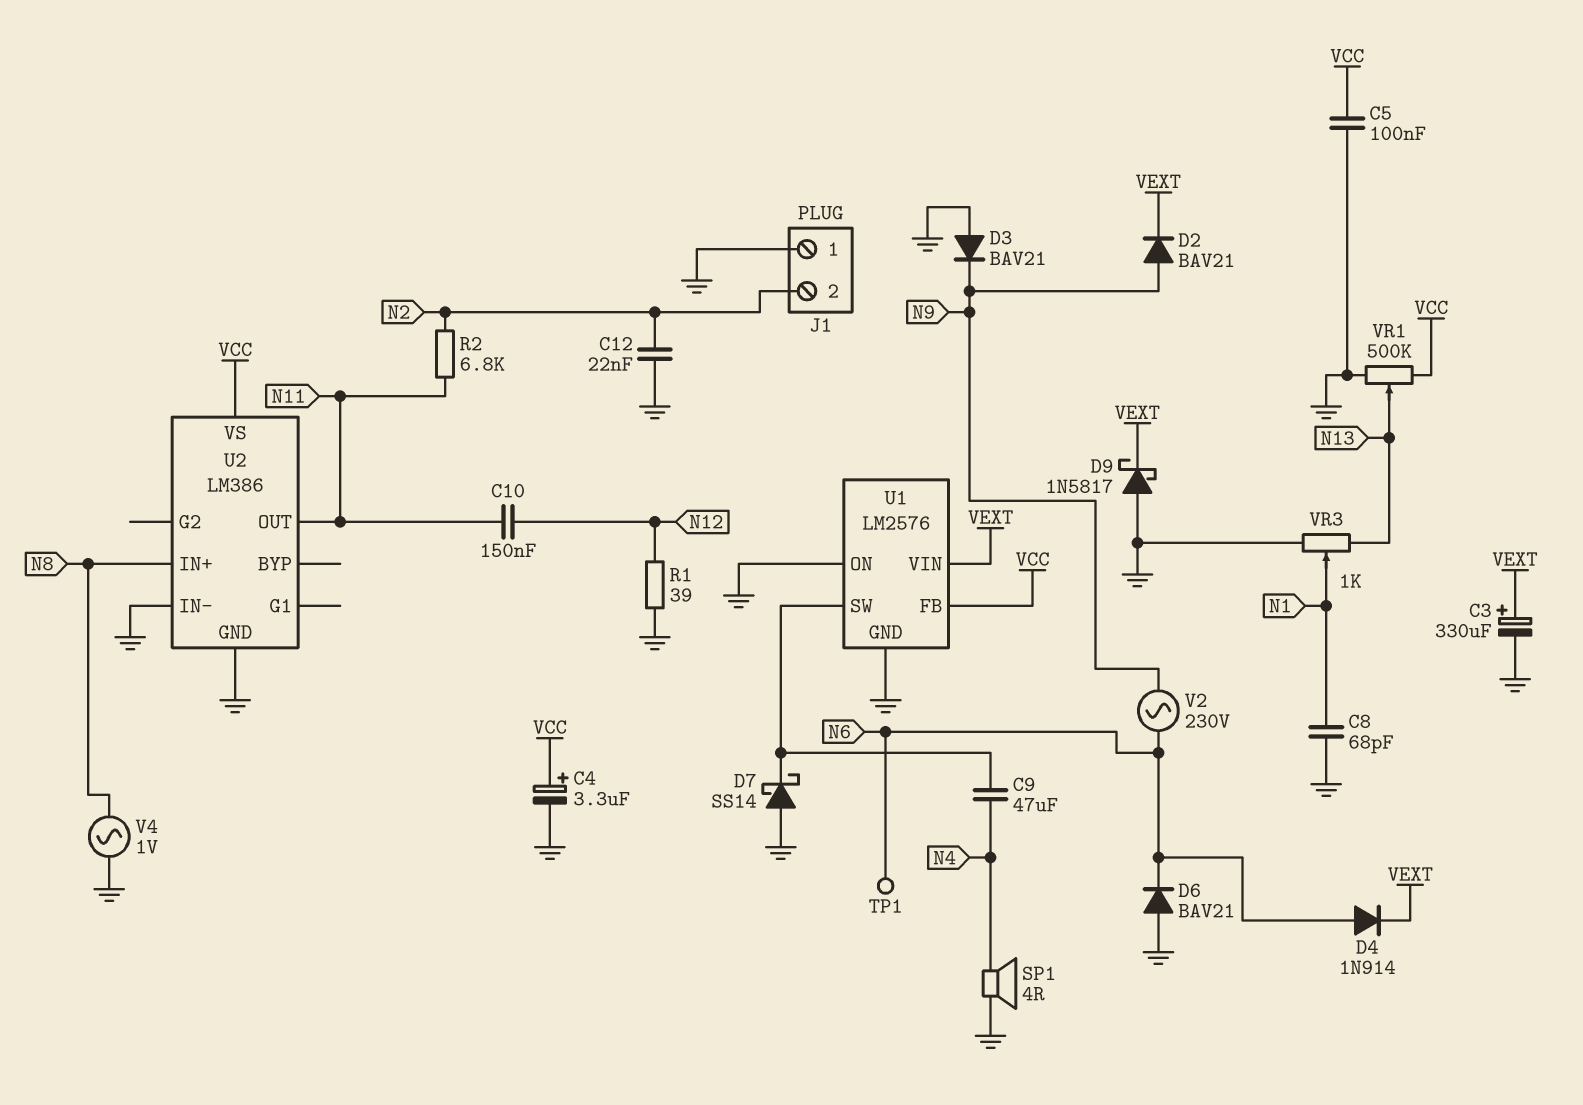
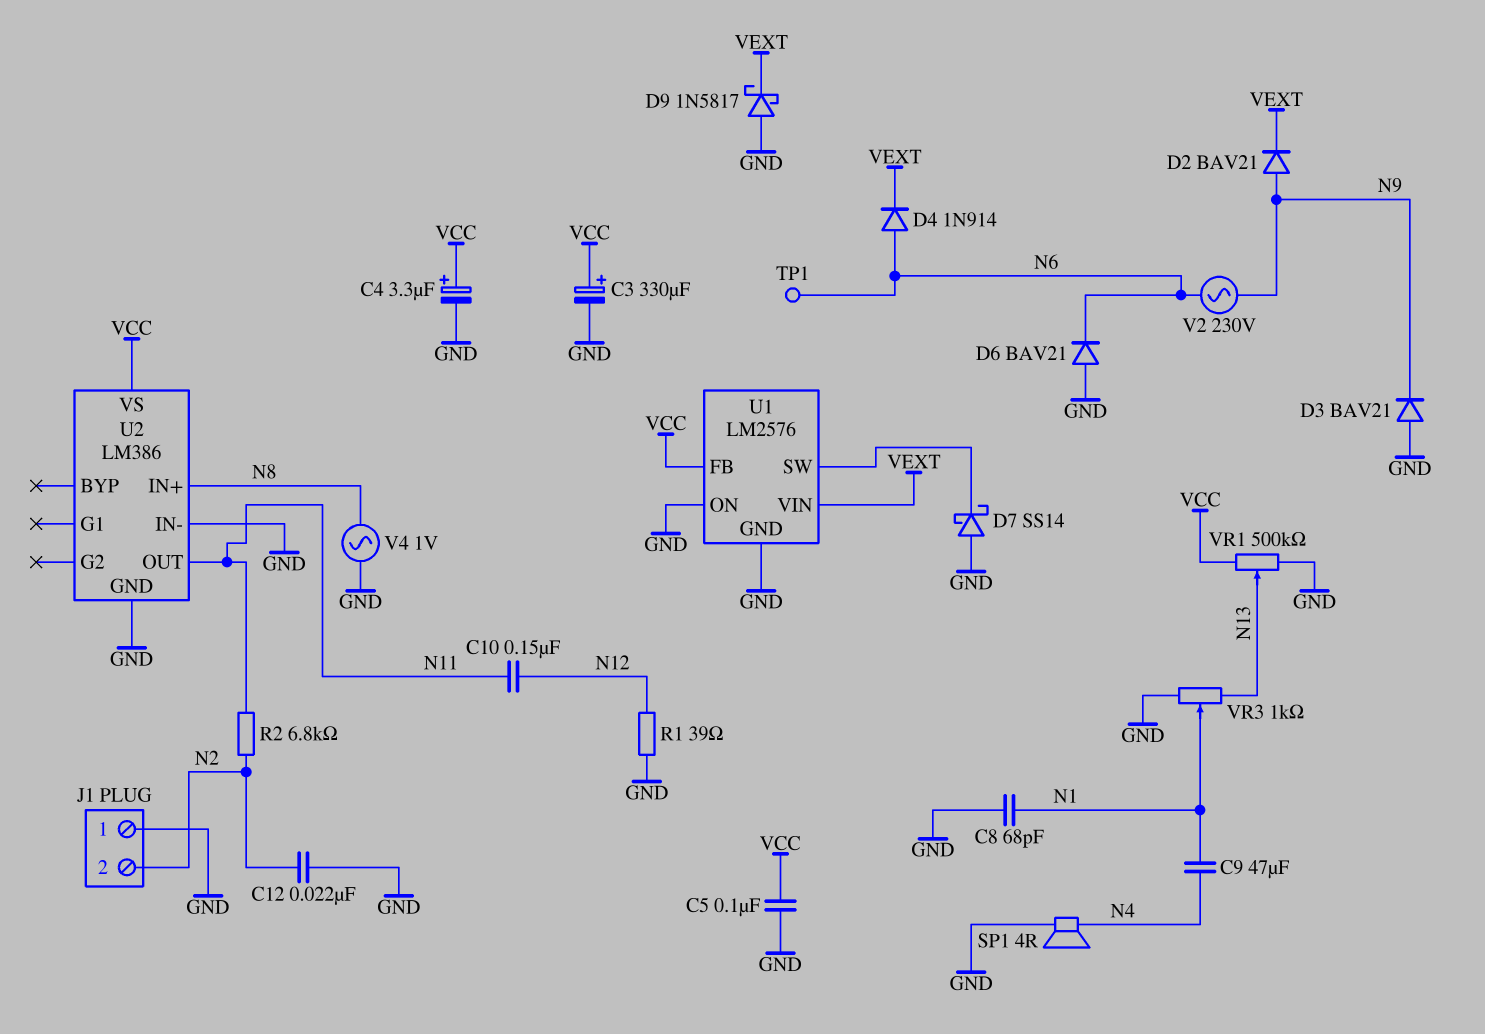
C3: 330uF (plus VEXT, minus GND) -> 330uF (plus VCC, minus GND)
C9: 47uF (N4, U1/SW) -> 47uF (N1, N4)

